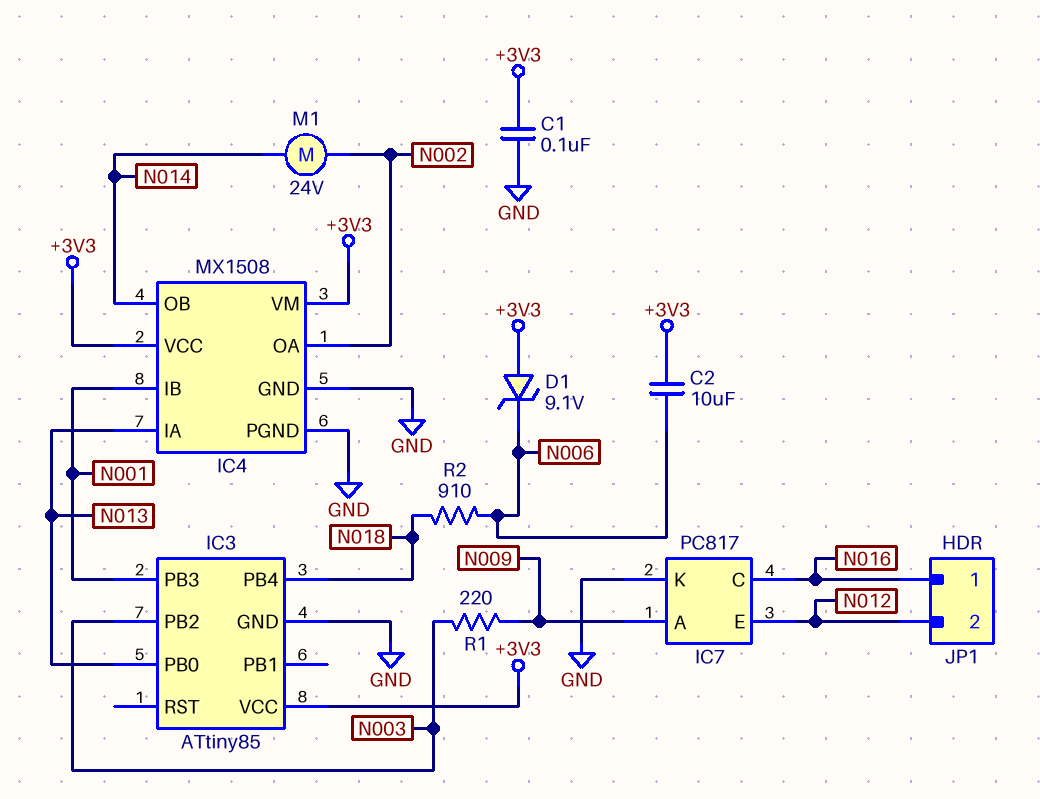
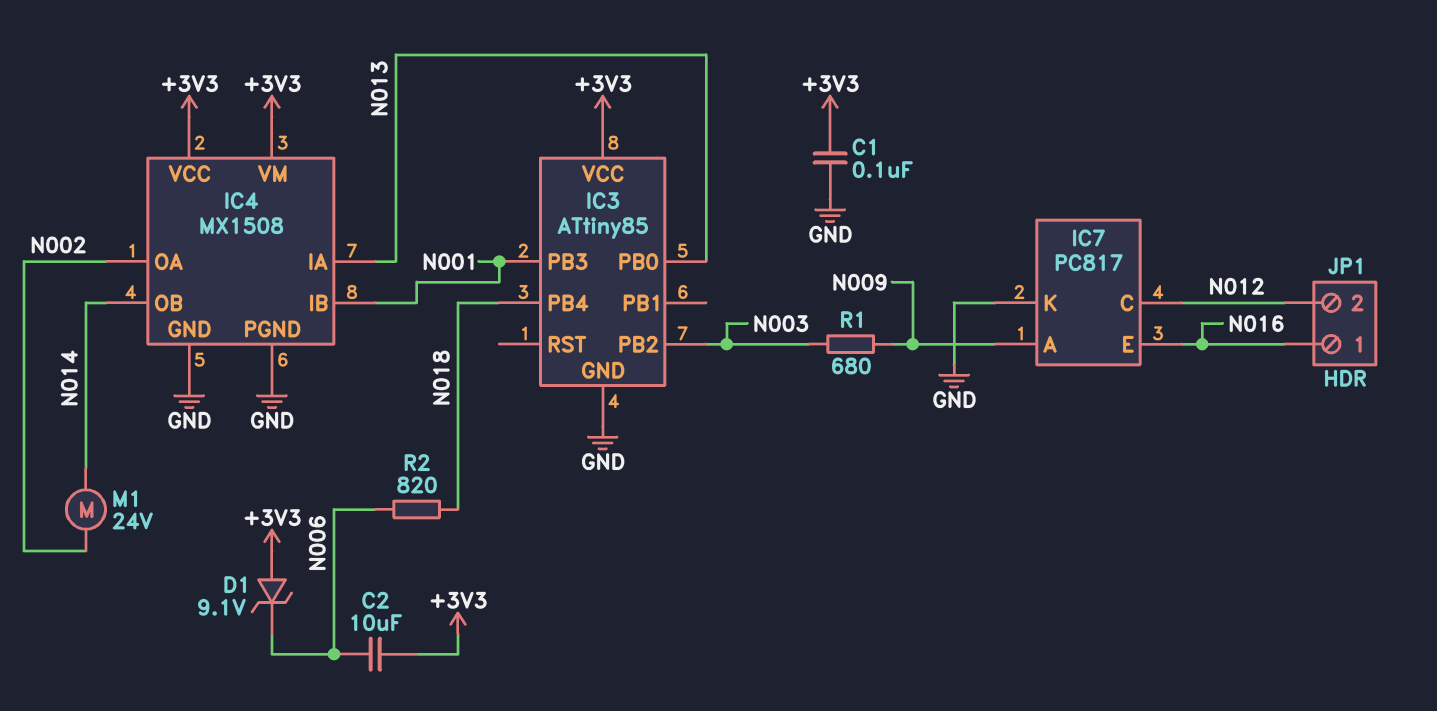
IC7 pin C: N016 -> N012
IC7 pin E: N012 -> N016
R1: 220 (N003, N009) -> 680 (N003, N009)
R2: 910 (N006, N018) -> 820 (N006, N018)

